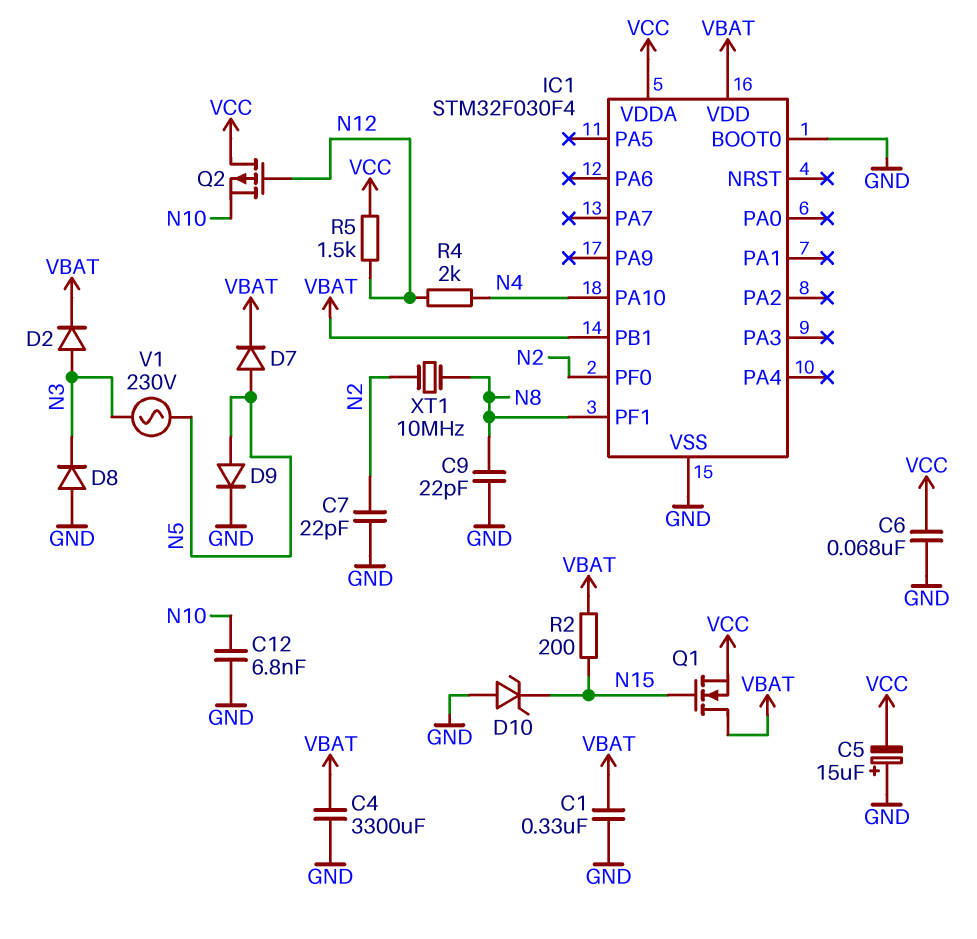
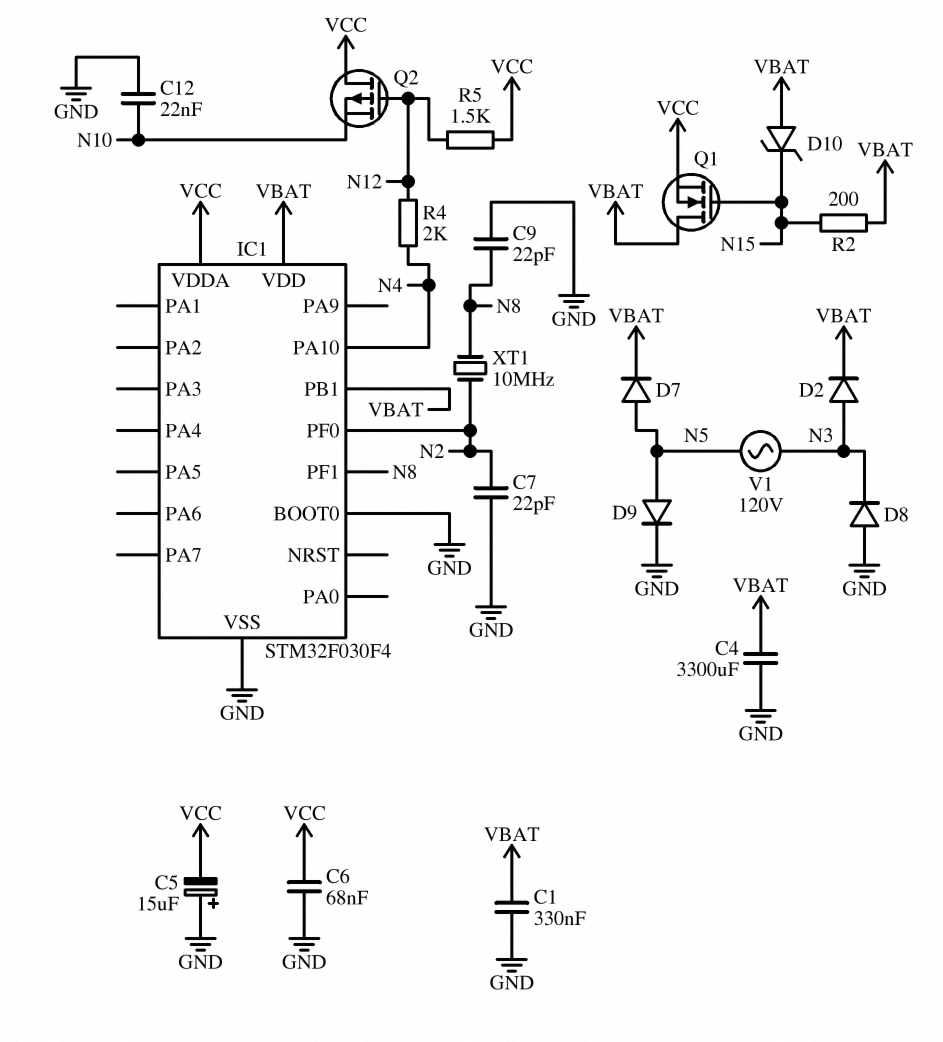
C12: 6.8nF (GND, N10) -> 22nF (GND, N10)
D10: zener (A GND, K N15) -> zener (A VBAT, K N15)
V1: AC 230V (N3, N5) -> AC 120V (N3, N5)

